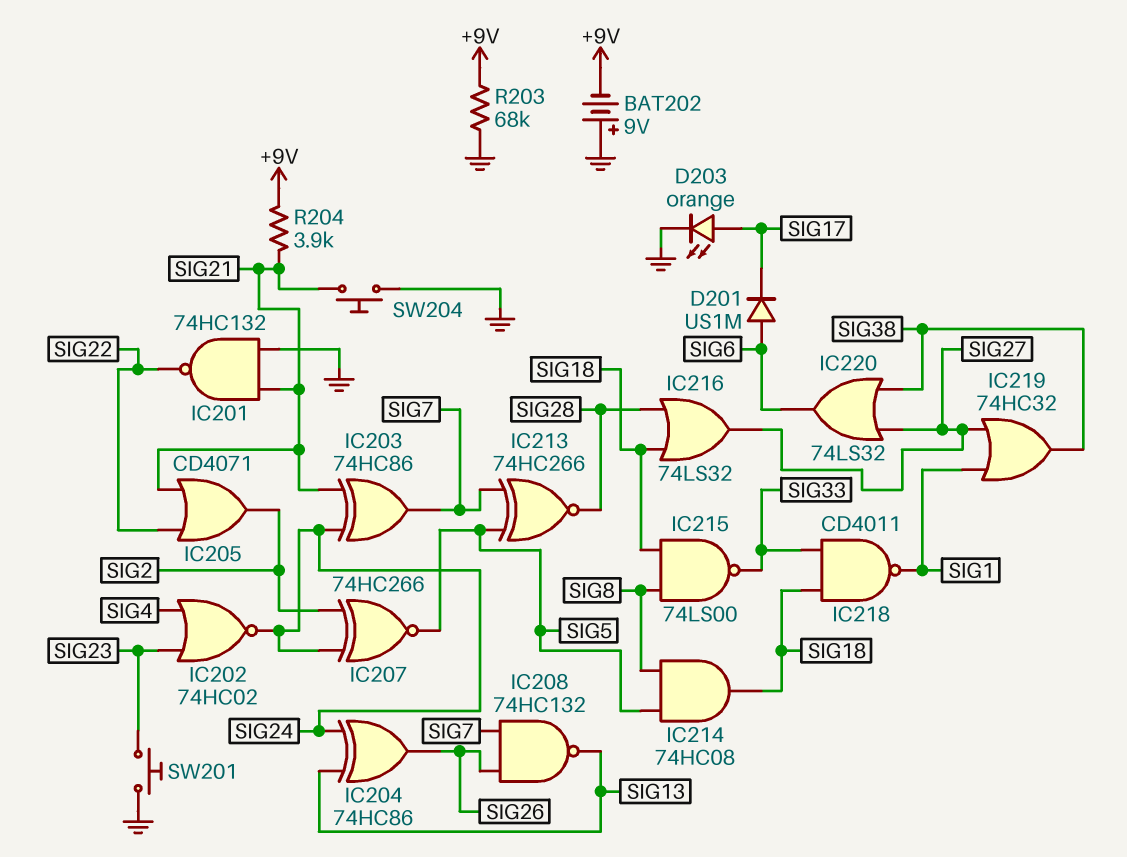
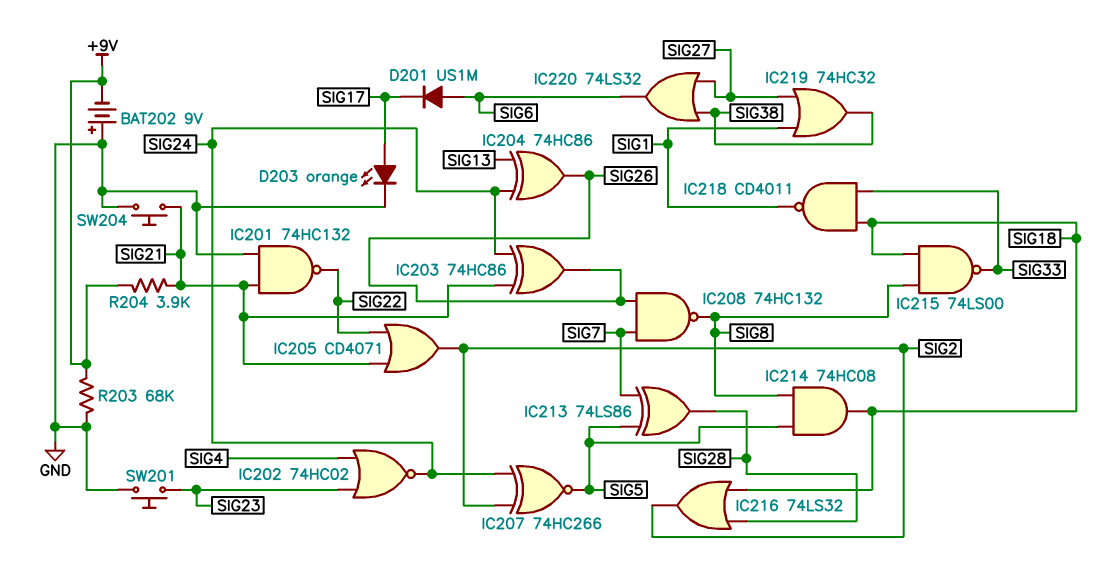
IC203: XOR 74HC86 (in SIG21, in SIG24, out SIG7) -> XOR 74HC86 (in SIG21, in SIG24, out SIG26)
IC208: NAND 74HC132 (in SIG7, in SIG26, out SIG13) -> NAND 74HC132 (in SIG7, in SIG26, out SIG8)
IC213: XNOR 74HC266 (in SIG5, in SIG7, out SIG28) -> XOR 74LS86 (in SIG5, in SIG7, out SIG28)
IC216: OR 74LS32 (in SIG18, in SIG28, out SIG27) -> OR 74LS32 (in SIG18, in SIG28, out SIG2)

